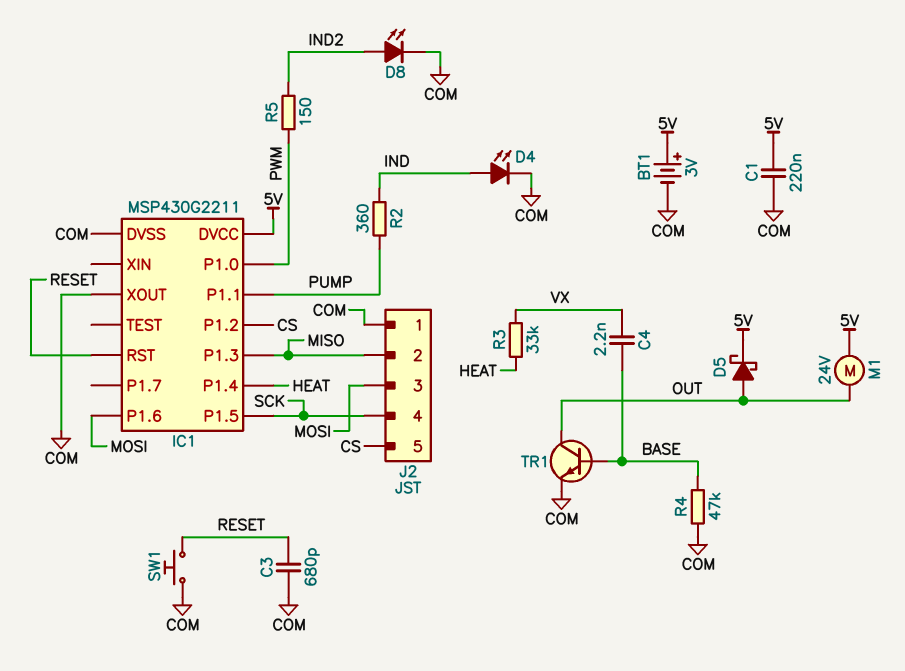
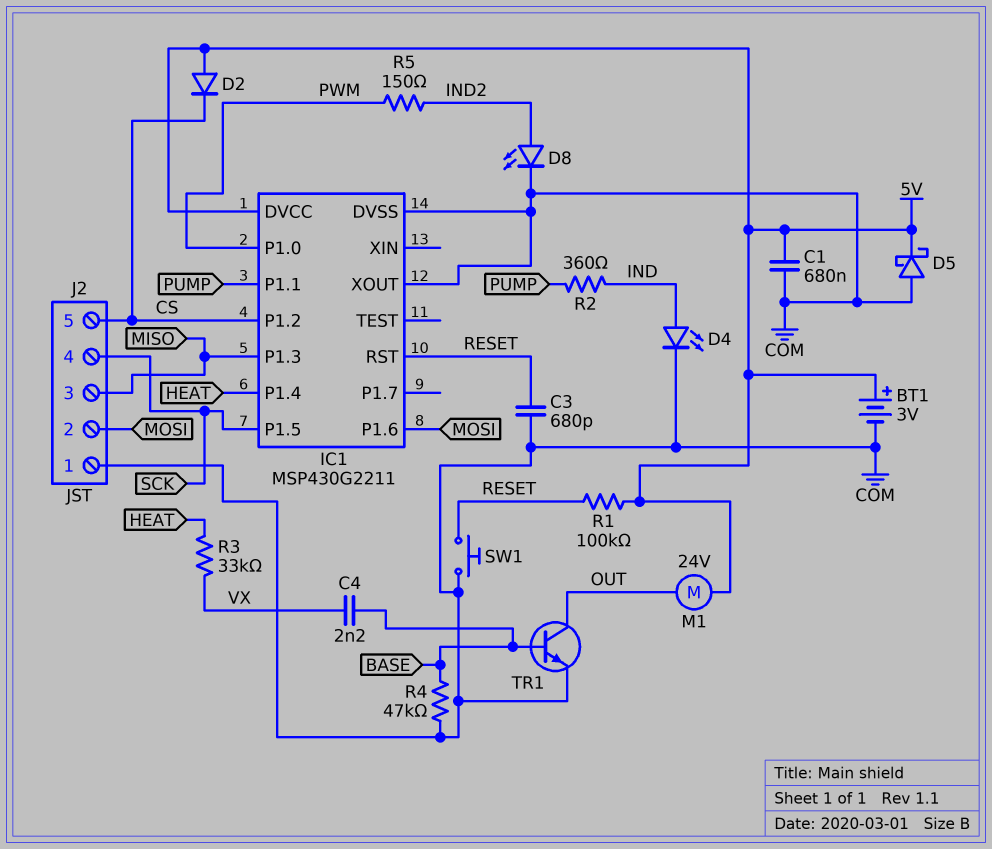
C1: 220nF (5V, COM) -> 680nF (5V, COM)
D2: none -> diode (A 5V, K CS)
D5: schottky (A OUT, K 5V) -> schottky (A COM, K 5V)
J2 pin 2: MISO -> MOSI
J2 pin 3: MOSI -> MISO
R1: none -> 100k (5V, RESET)

